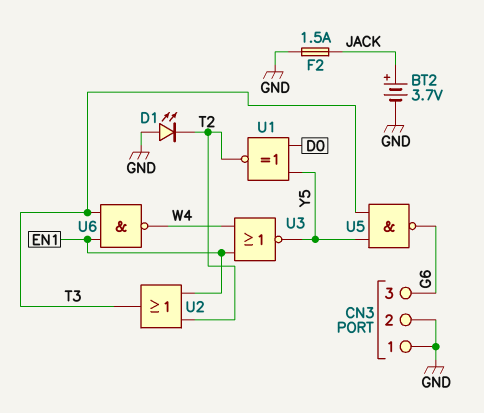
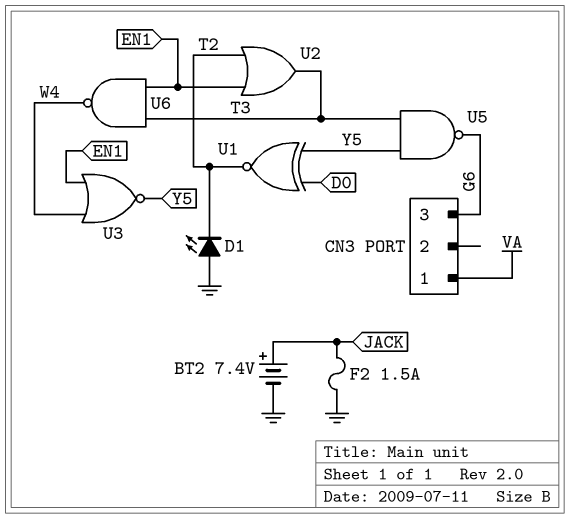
BT2: 3.7V (plus JACK, minus GND) -> 7.4V (plus JACK, minus GND)
CN3 pin 1: GND -> VA
CN3 pin 2: GND -> none

